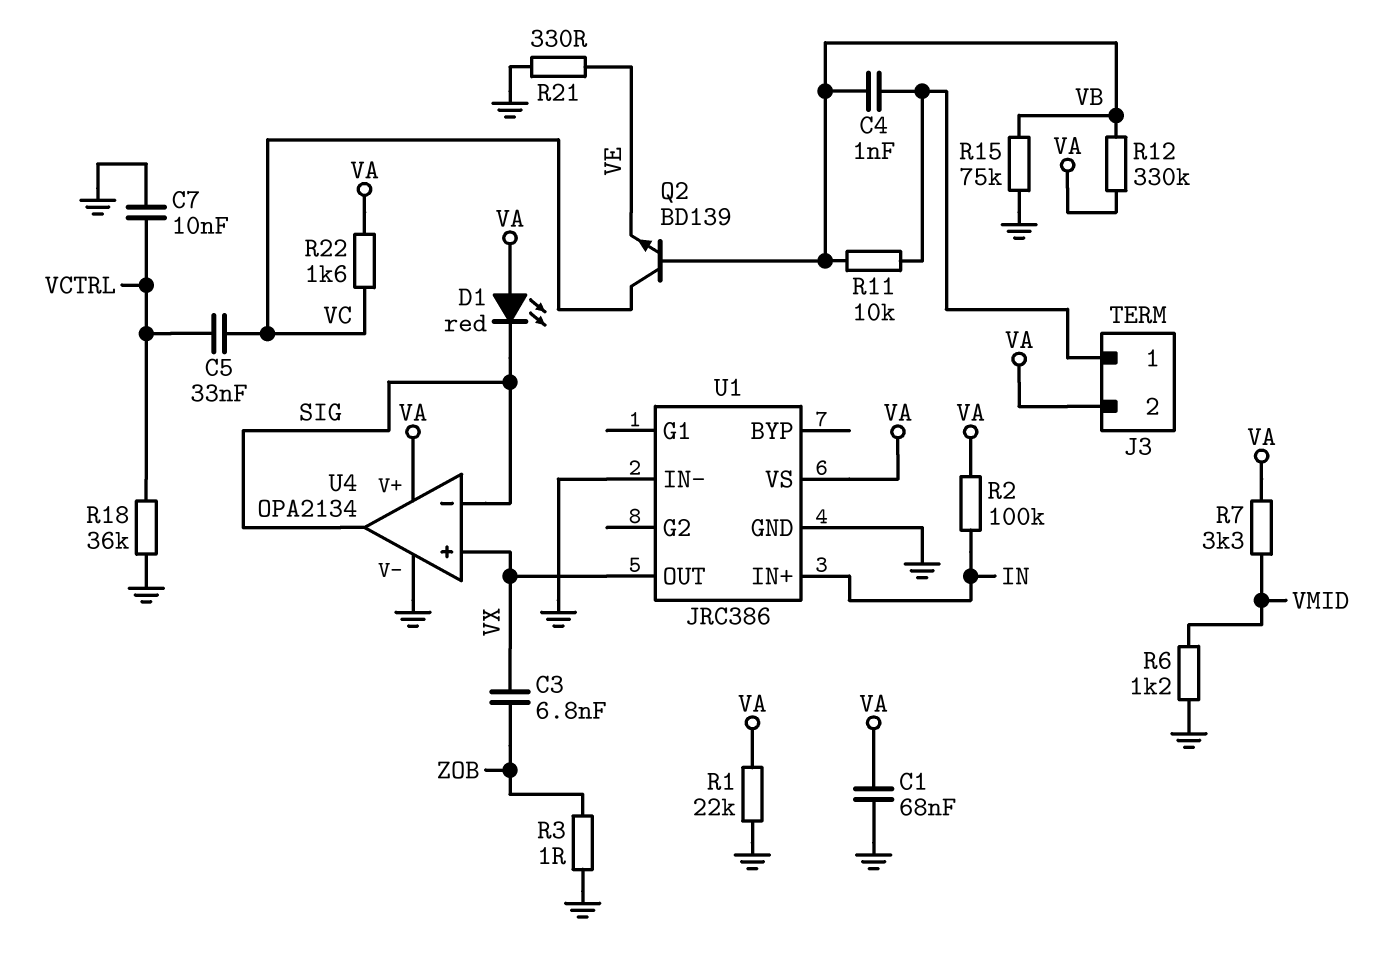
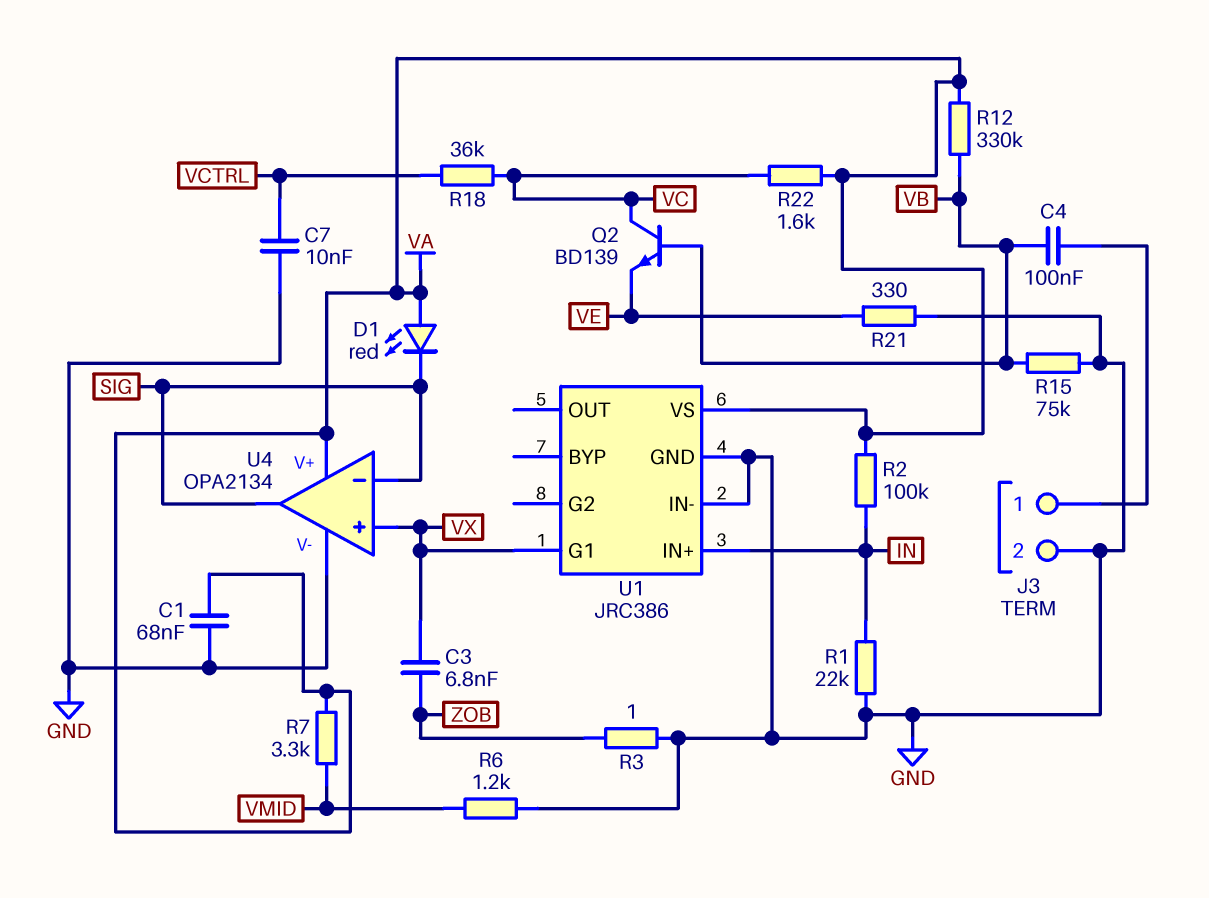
C4: 1nF (J3/1, VB) -> 100nF (J3/1, VB)
C5: 33nF (VC, VCTRL) -> none
J3 pin 2: VA -> GND
R1: 22k (GND, VA) -> 22k (GND, IN)
R11: 10k (J3/1, VB) -> none
R18: 36k (GND, VCTRL) -> 36k (VC, VCTRL)
U1 pin G1: none -> VX
U1 pin OUT: VX -> none

